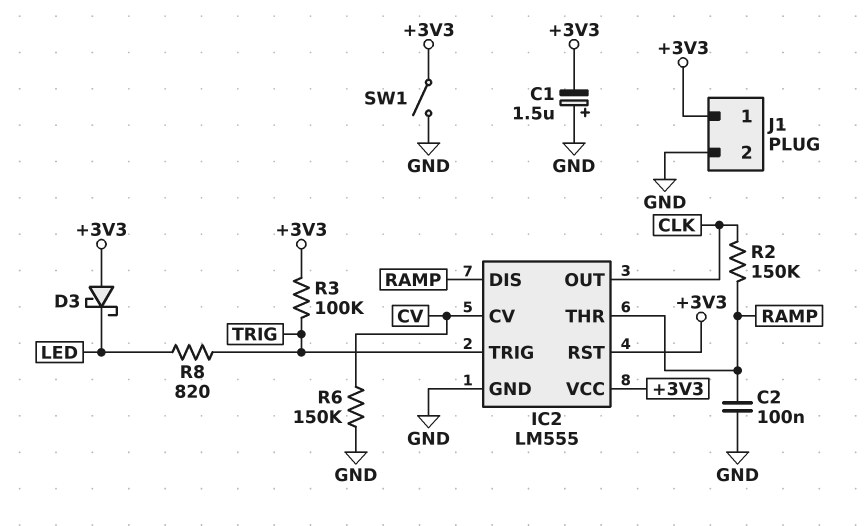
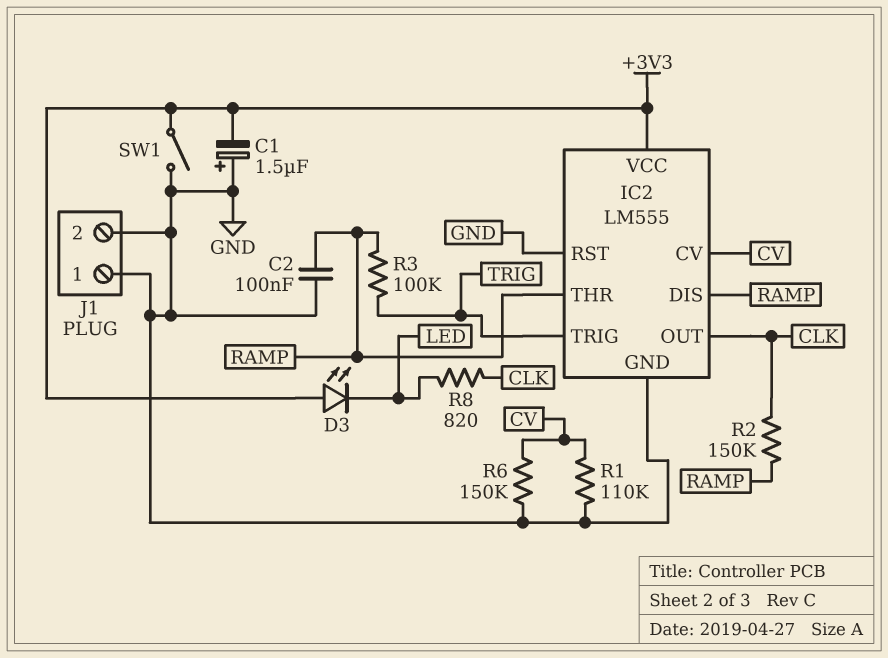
D3: schottky (A +3V3, K LED) -> LED (A +3V3, K LED)
IC2 pin RST: +3V3 -> GND
J1 pin 1: +3V3 -> GND
R1: none -> 110k (CV, GND)
R3: 100k (+3V3, TRIG) -> 100k (RAMP, TRIG)
R8: 820 (LED, TRIG) -> 820 (CLK, LED)

